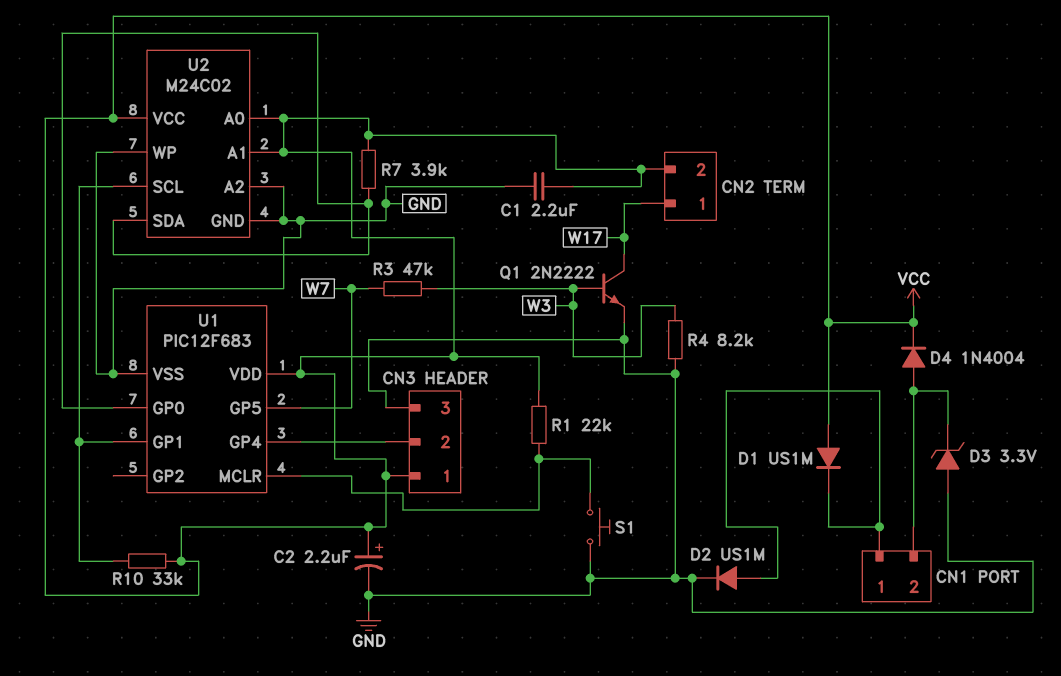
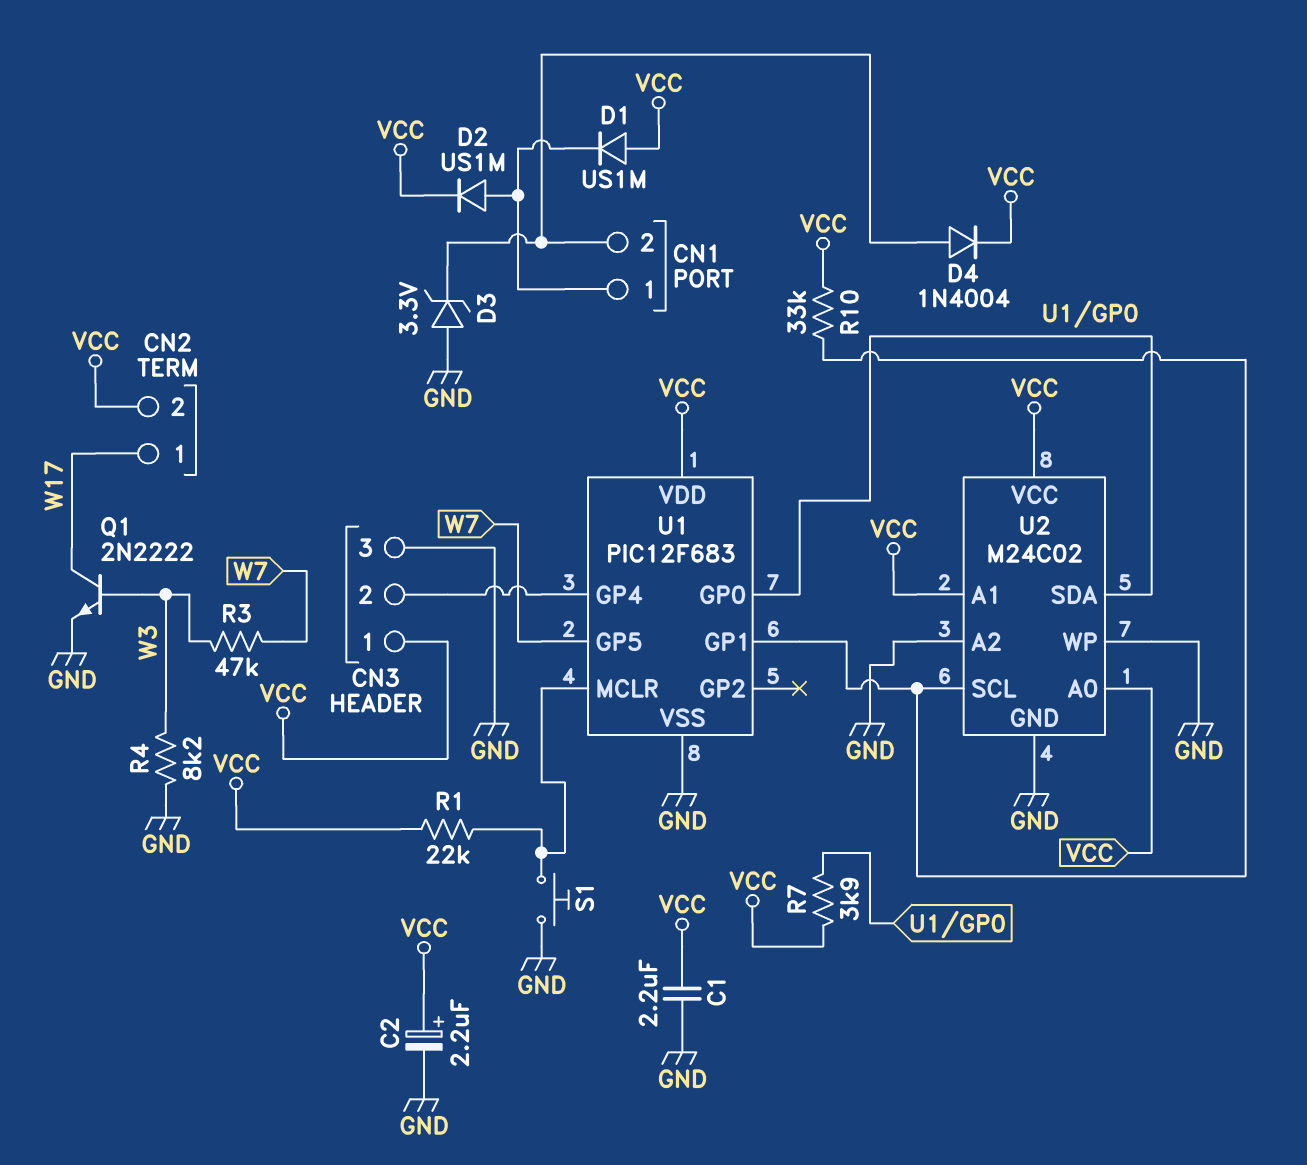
D2: diode US1M (A CN1/1, K GND) -> diode US1M (A CN1/1, K VCC)

